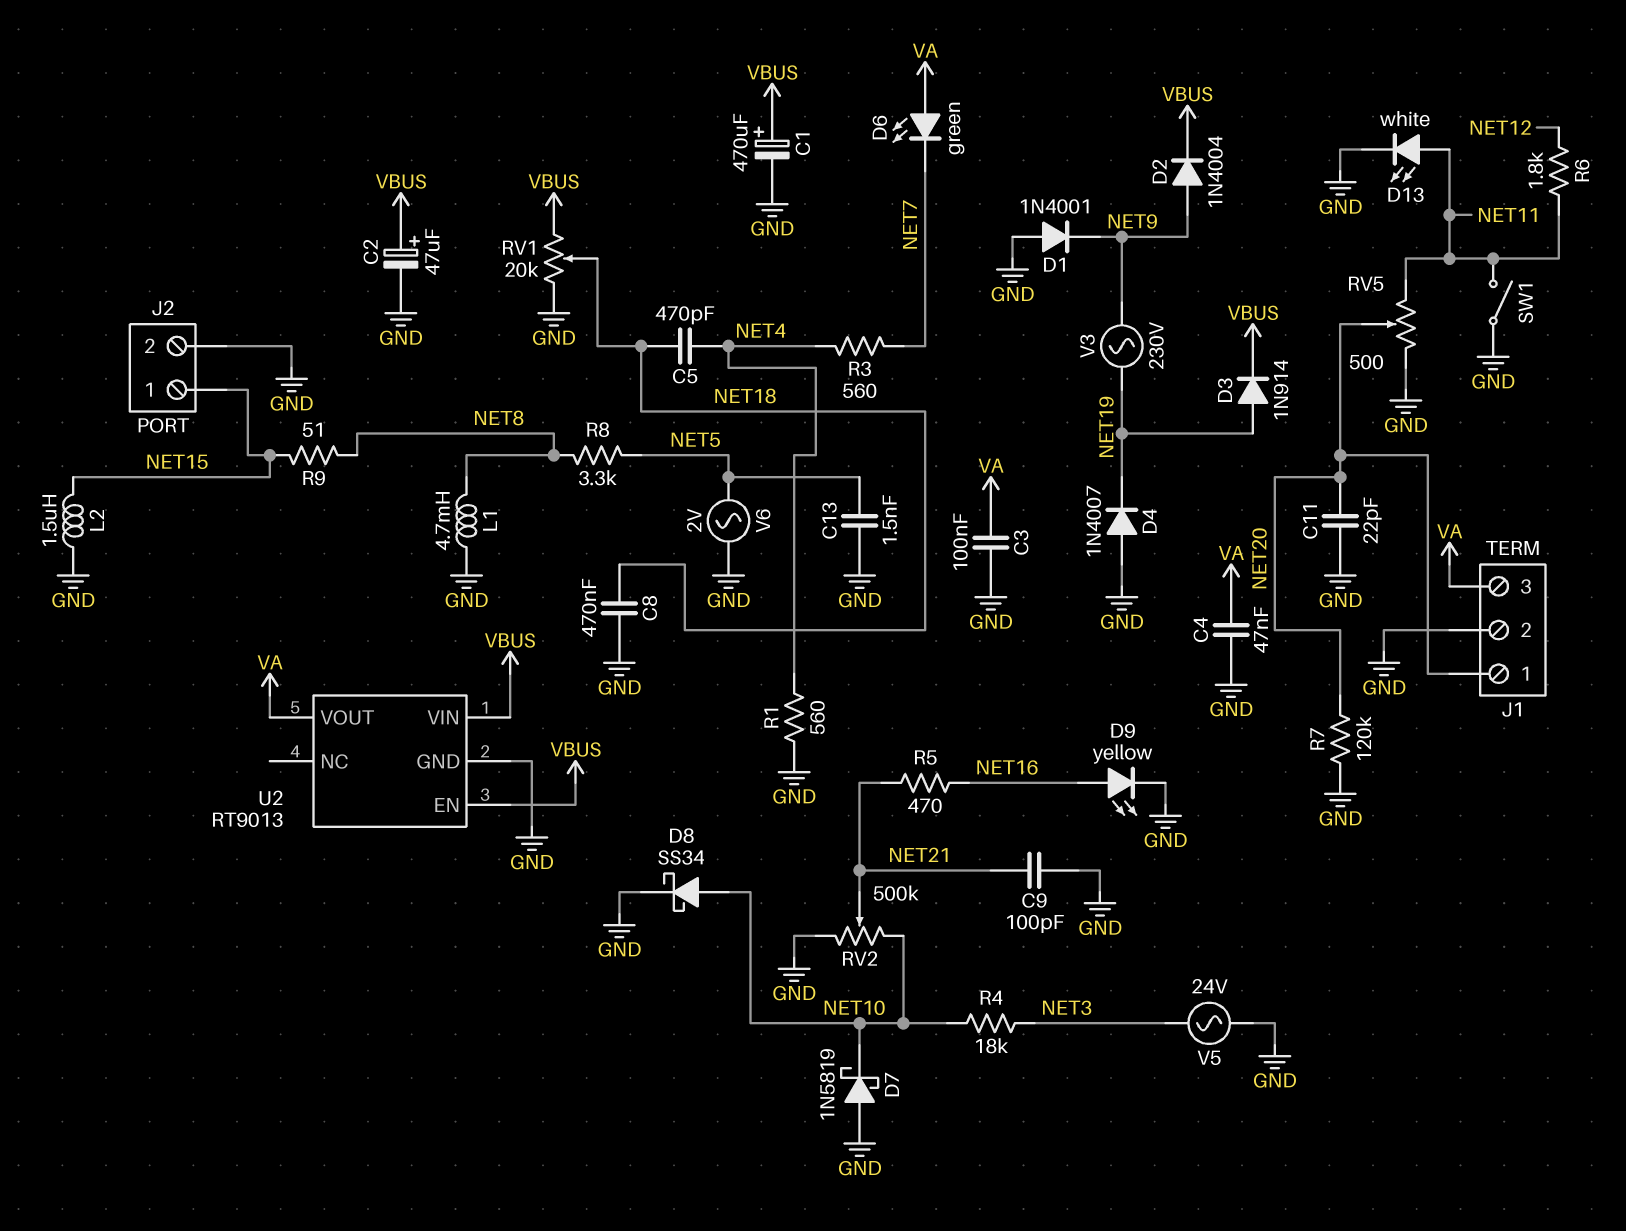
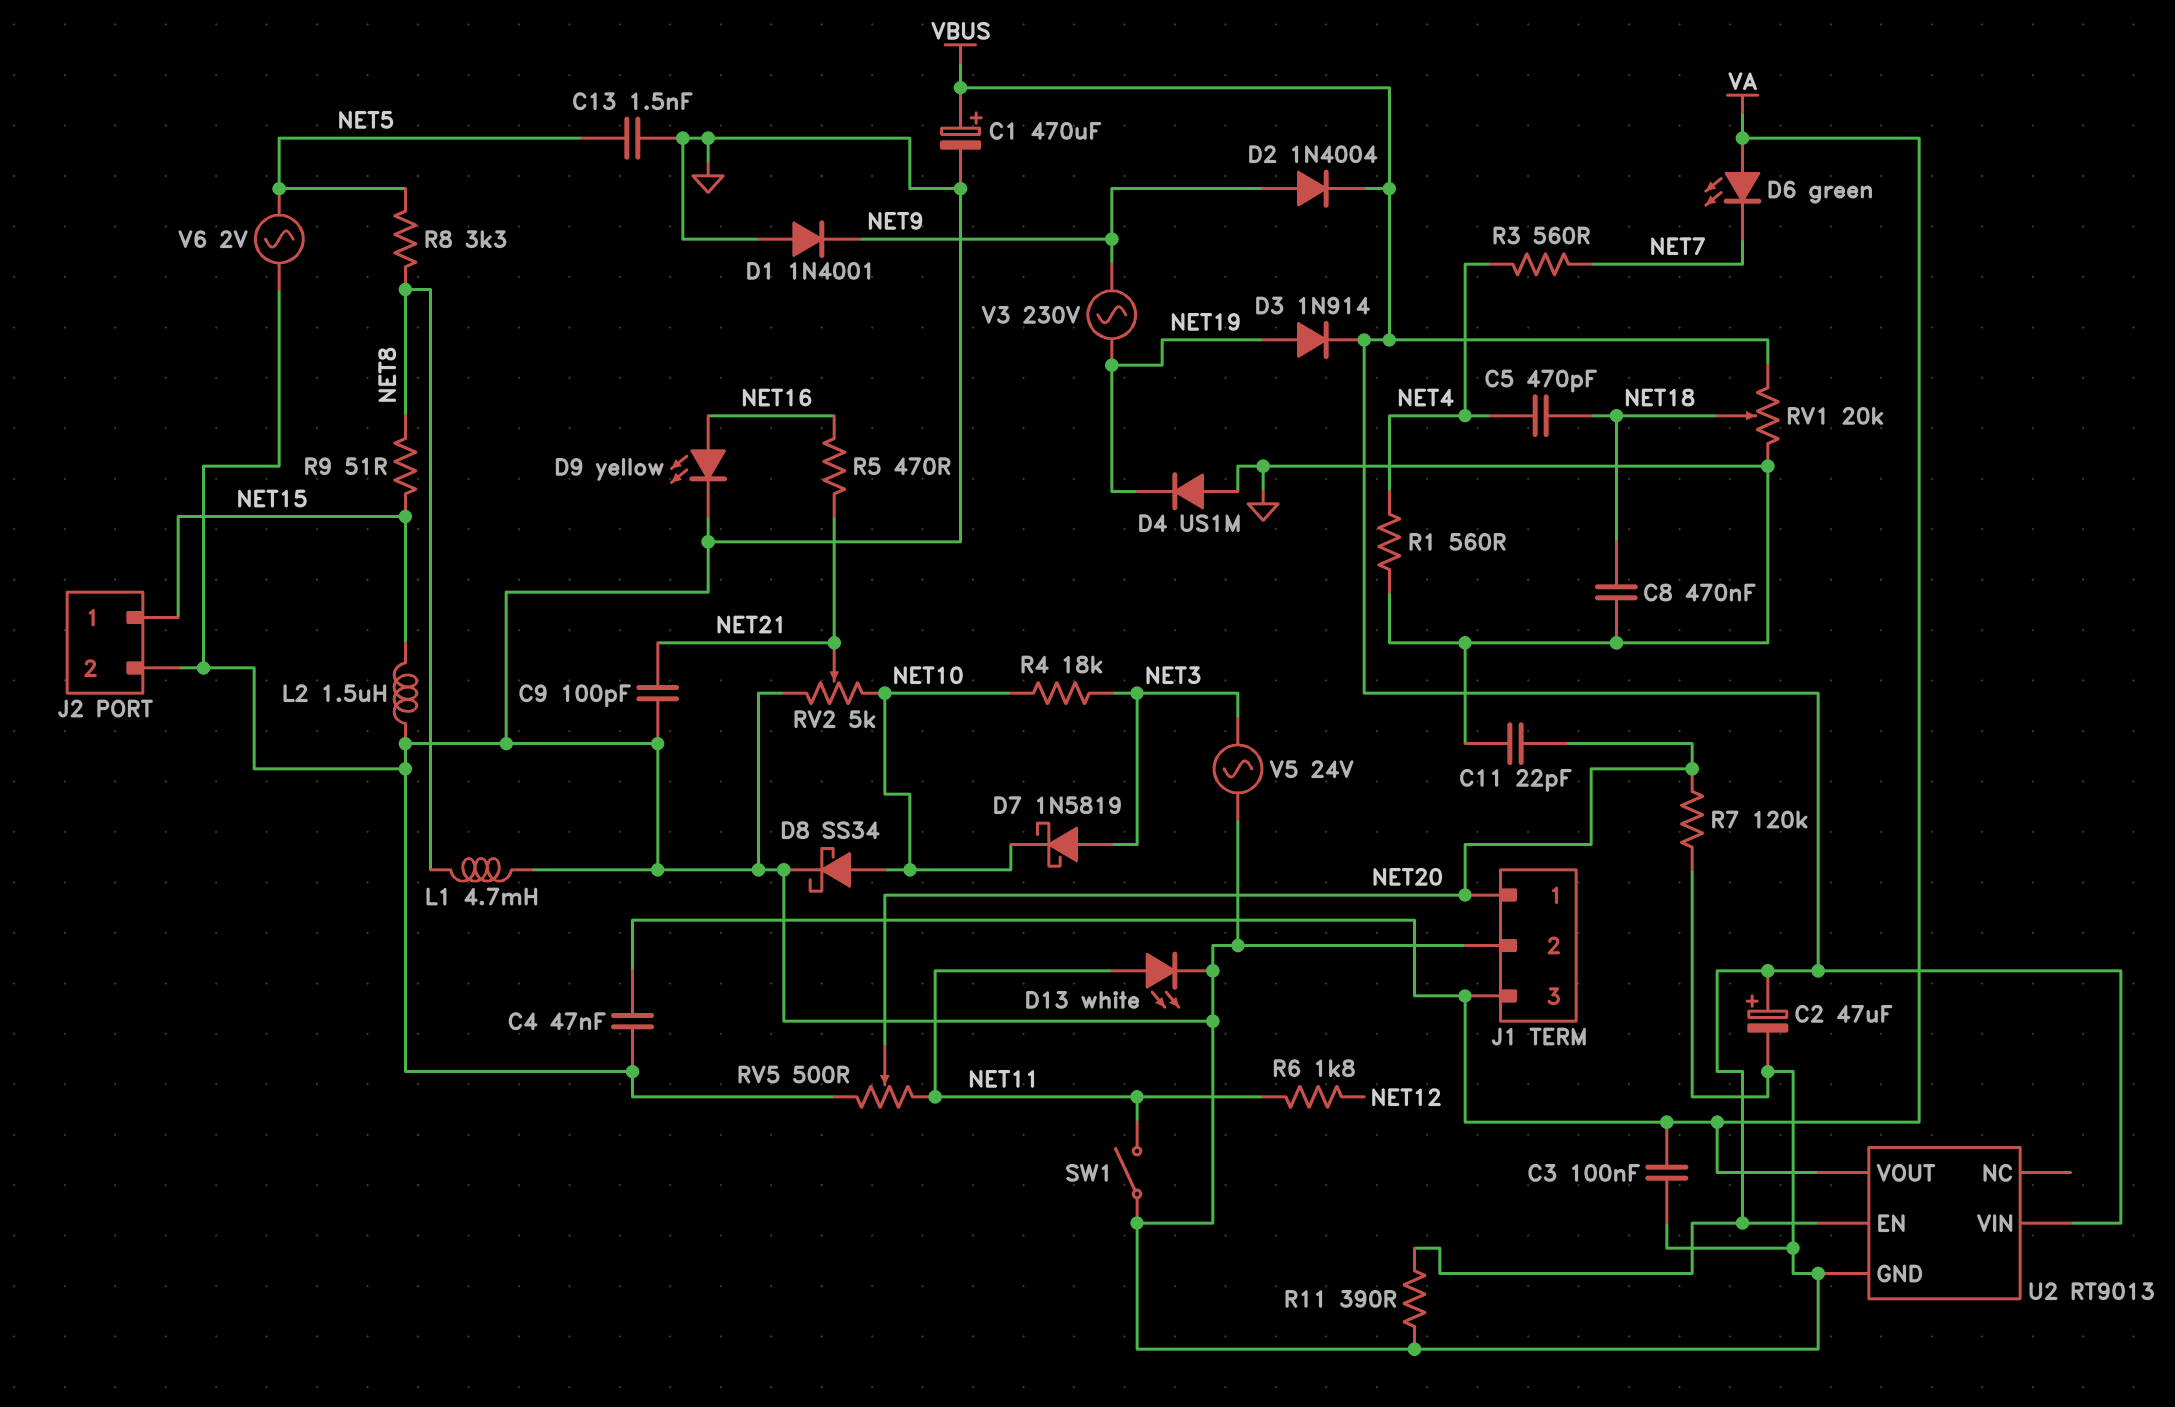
D4: diode 1N4007 (A GND, K NET19) -> diode US1M (A GND, K NET19)
D7: schottky 1N5819 (A GND, K NET10) -> schottky 1N5819 (A NET3, K NET10)
R11: none -> 390 (GND, VBUS)
RV2: 500k (GND, NET10, wiper NET21) -> 5k (GND, NET10, wiper NET21)

